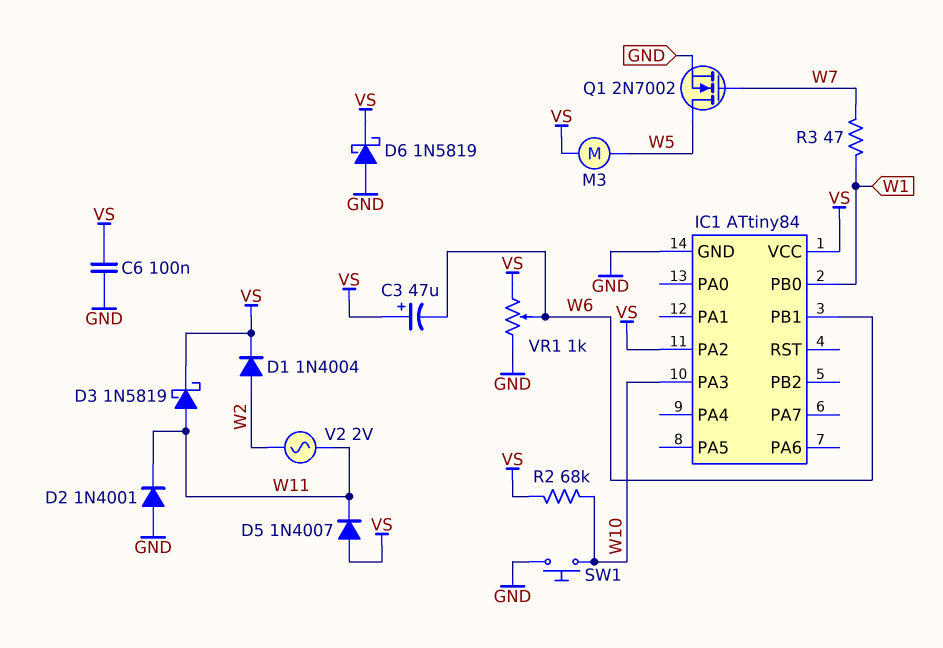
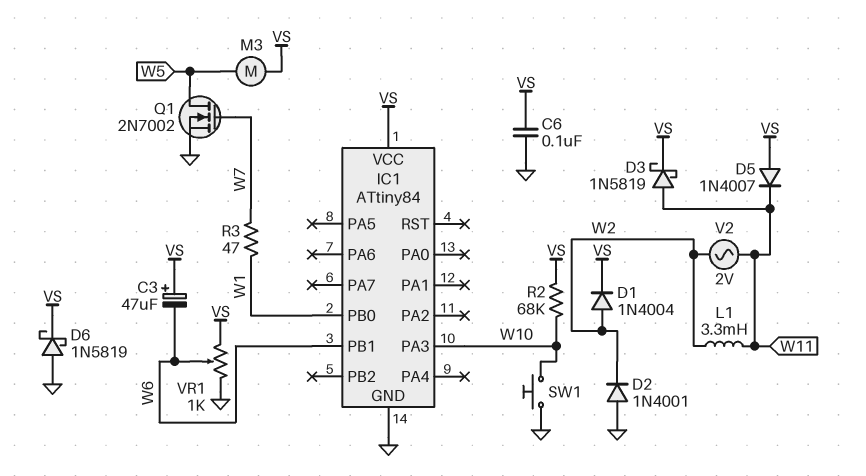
D2: diode 1N4001 (A GND, K W11) -> diode 1N4001 (A GND, K W2)
IC1 pin PA2: VS -> none
L1: none -> 3.3mH (W2, W11)

